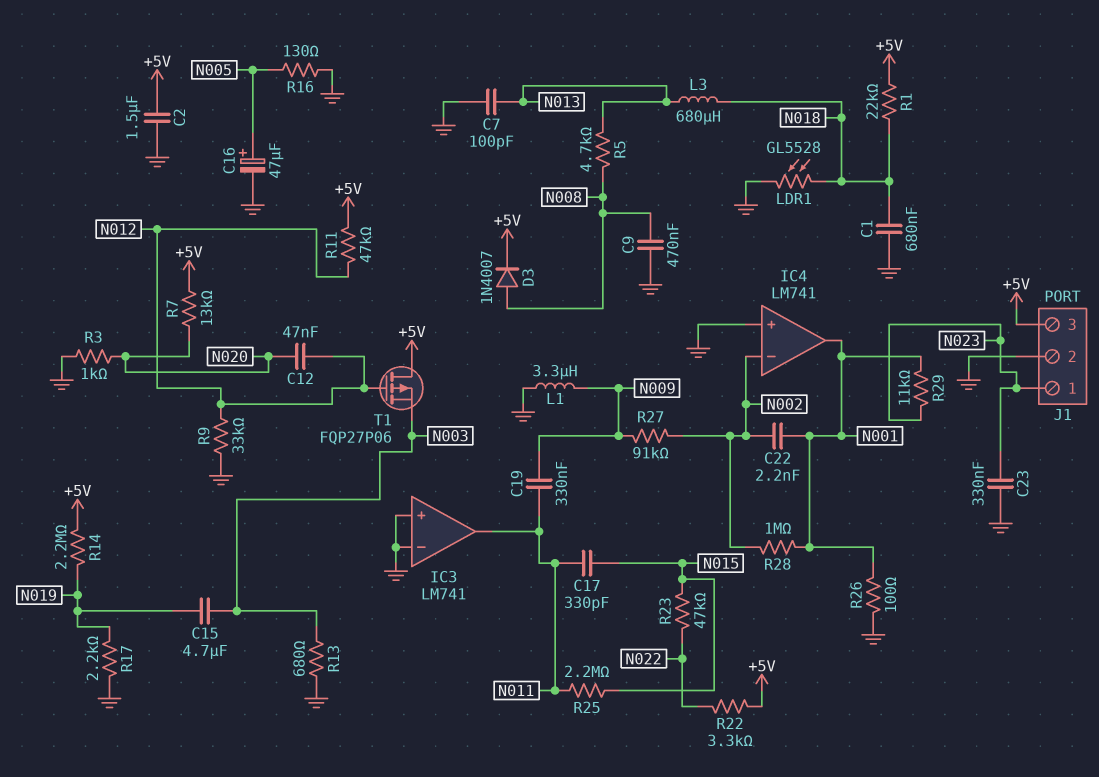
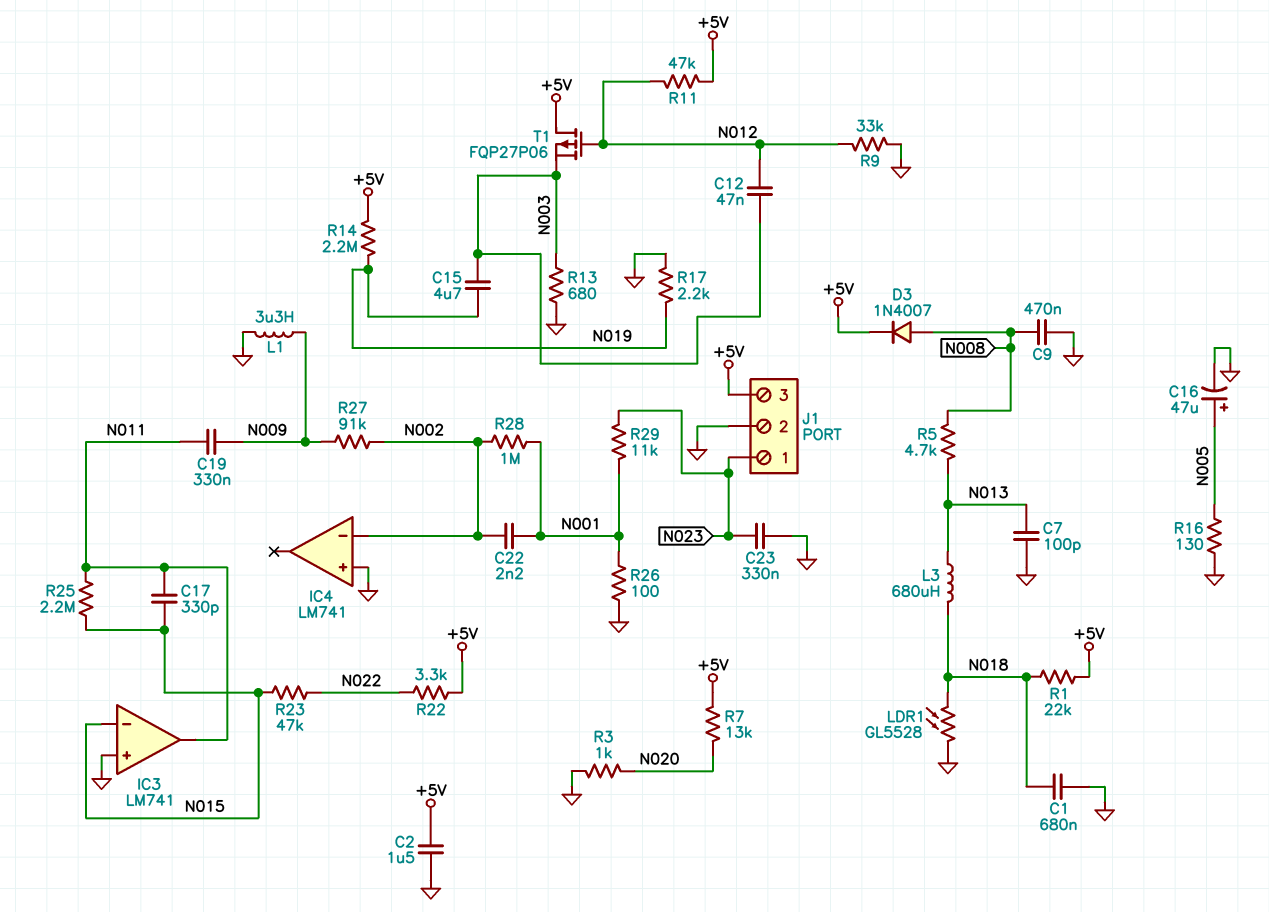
C12: 47nF (N012, N020) -> 47nF (N003, N012)
IC3 pin in-: GND -> N015
IC4 pin out: N001 -> none

